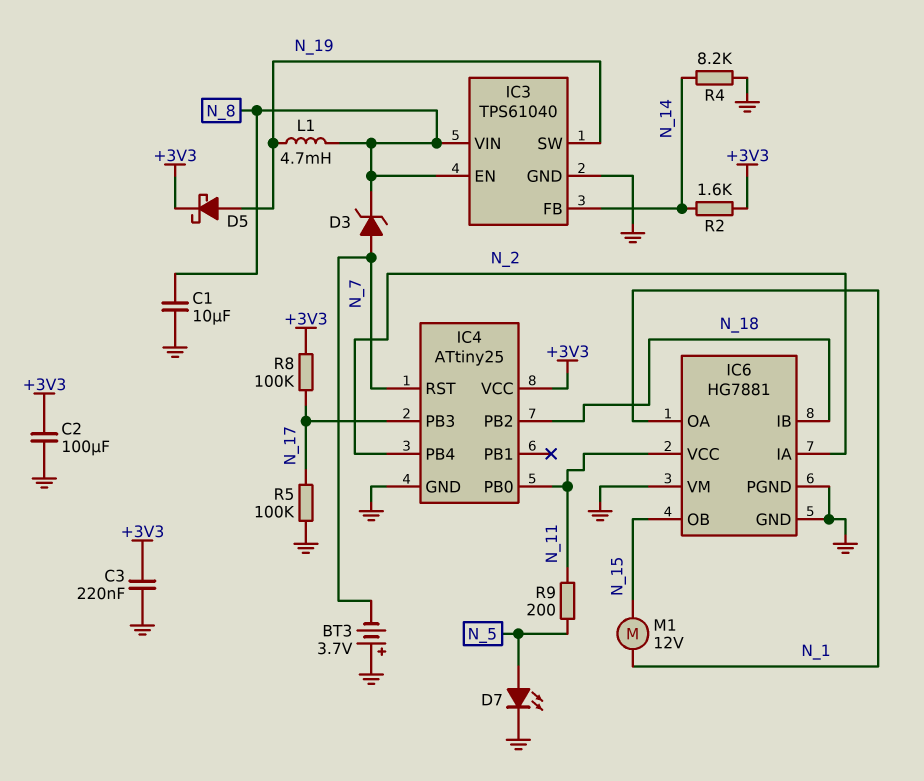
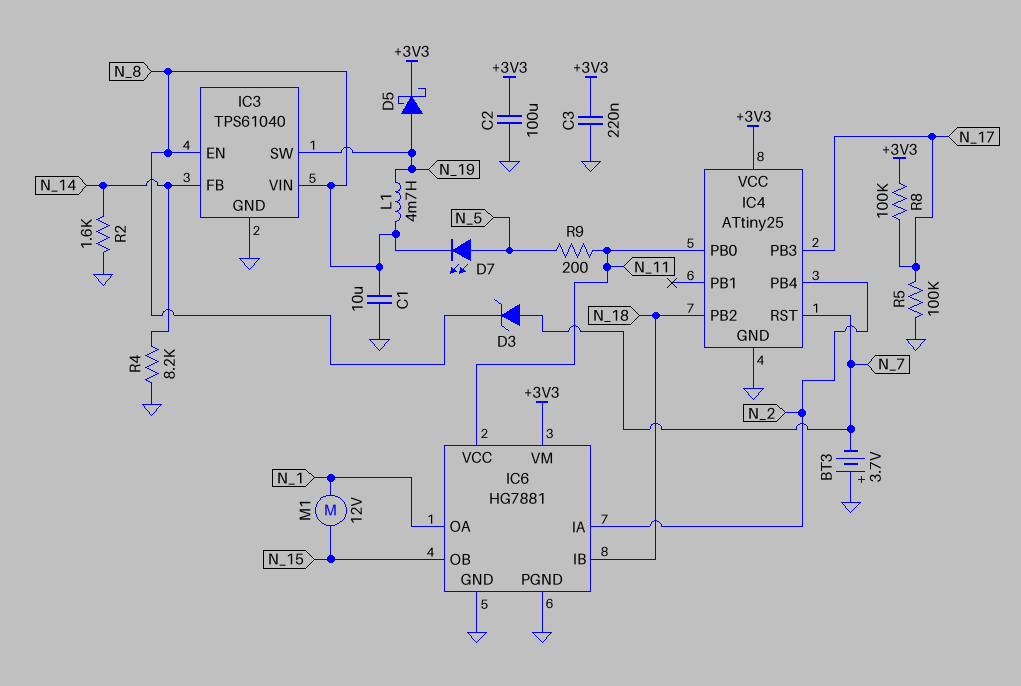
D7: LED (A N_5, K GND) -> LED (A N_5, K N_8)
IC6 pin VM: GND -> +3V3
R2: 1.6k (+3V3, N_14) -> 1.6k (GND, N_14)

